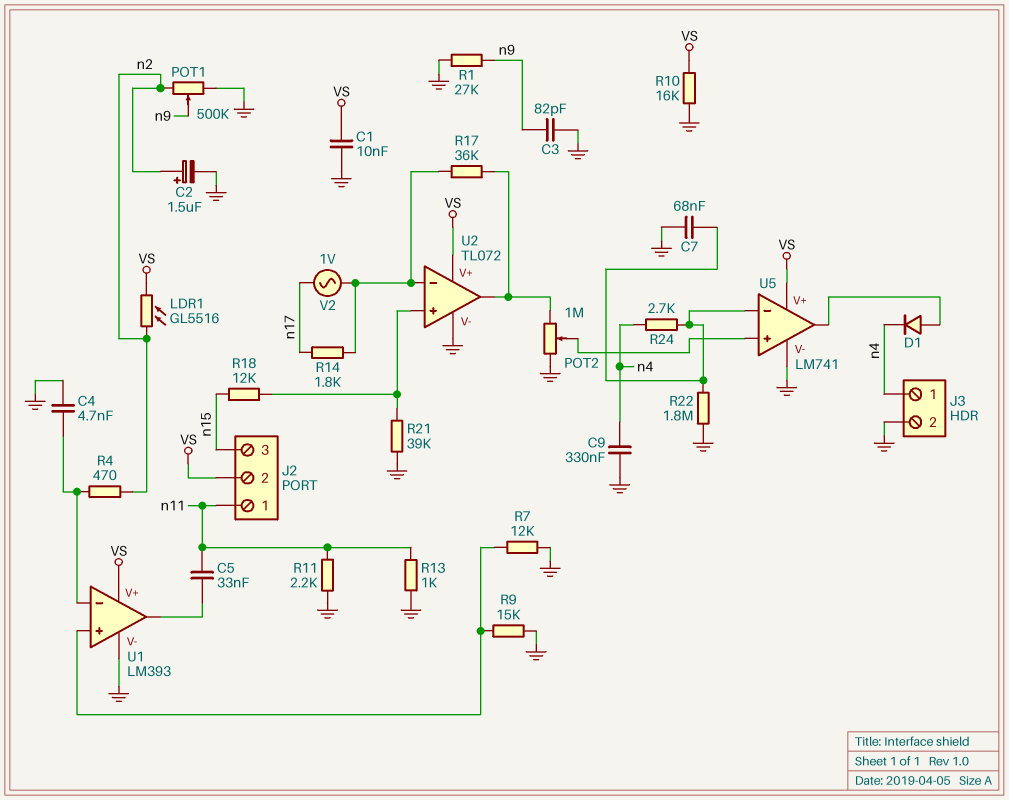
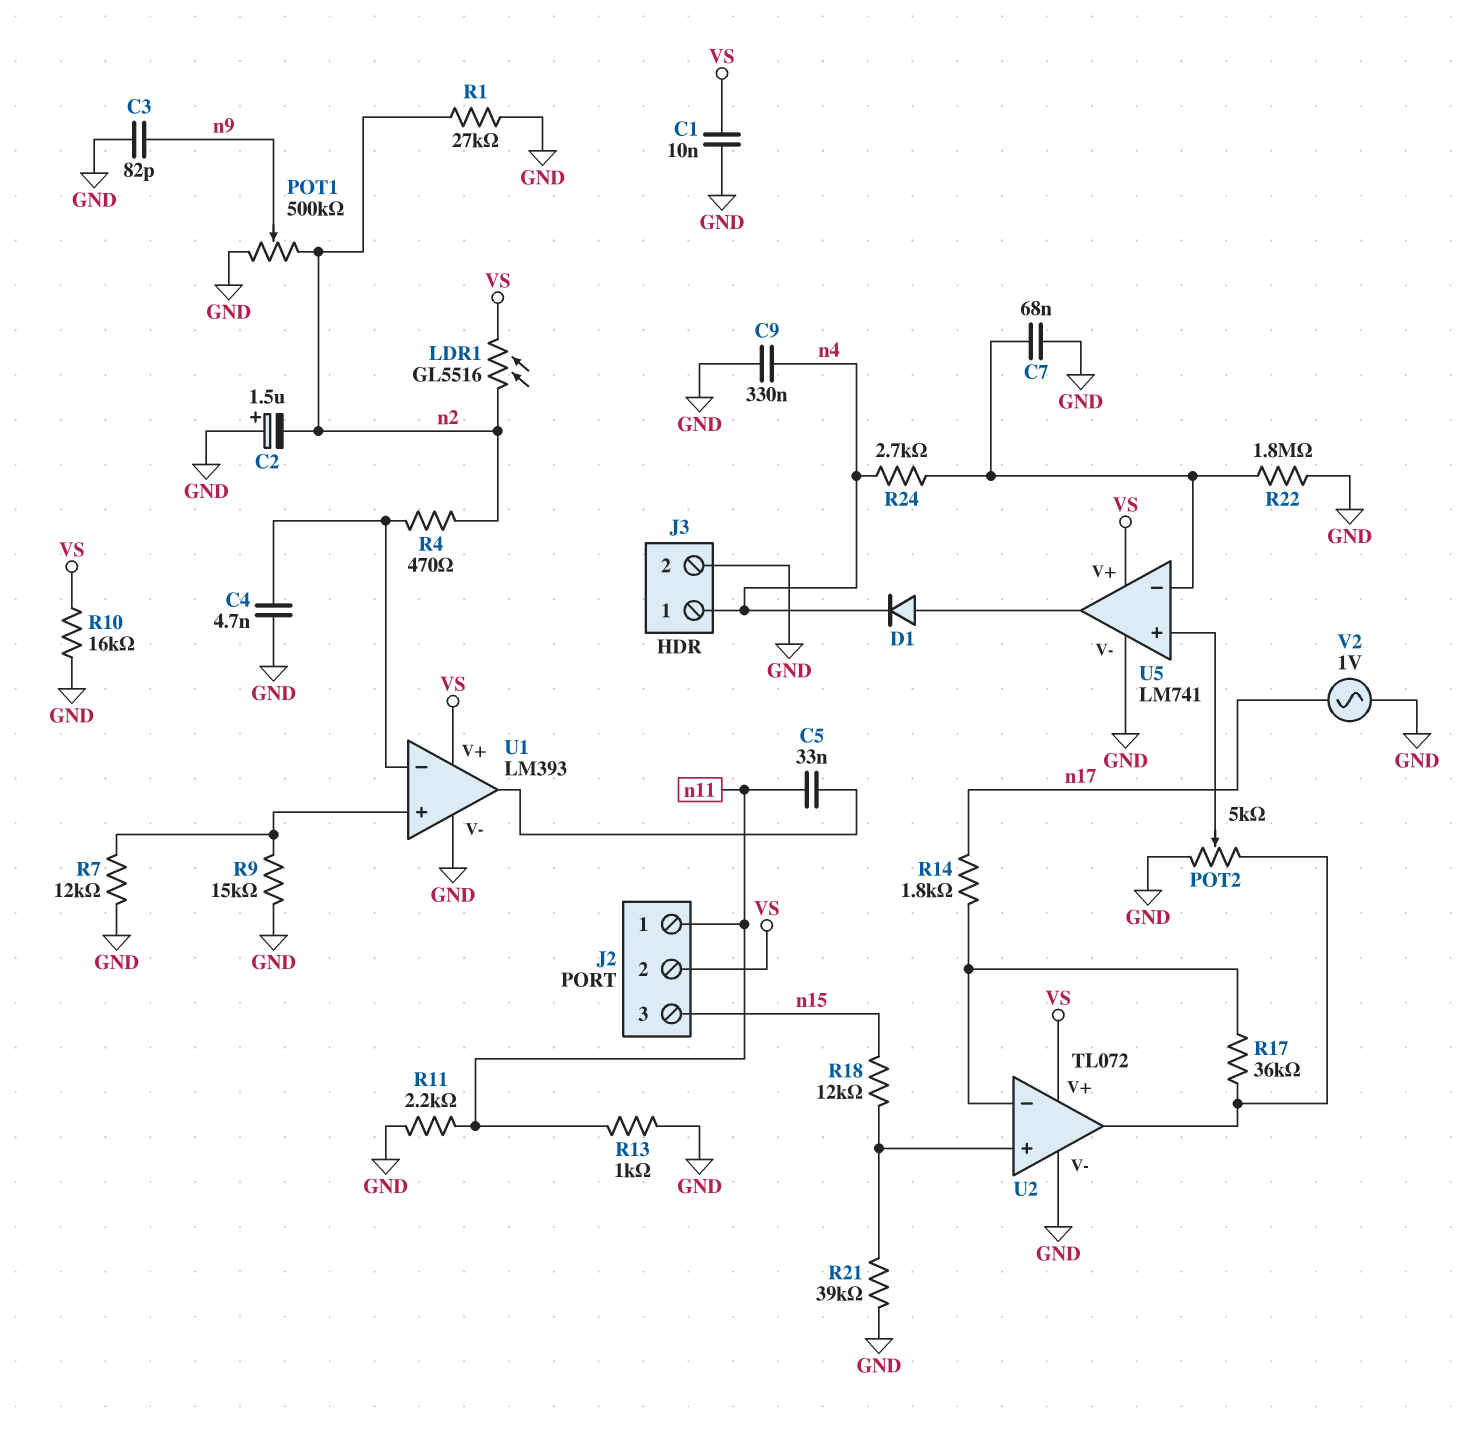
C2: 1.5uF (plus n2, minus GND) -> 1.5uF (plus GND, minus n2)
POT2: 1M (GND, U2/out, wiper U5/in+) -> 5k (GND, U2/out, wiper U5/in+)
R1: 27k (GND, n9) -> 27k (GND, n2)
V2: AC 1V (U2/in-, n17) -> AC 1V (GND, n17)

